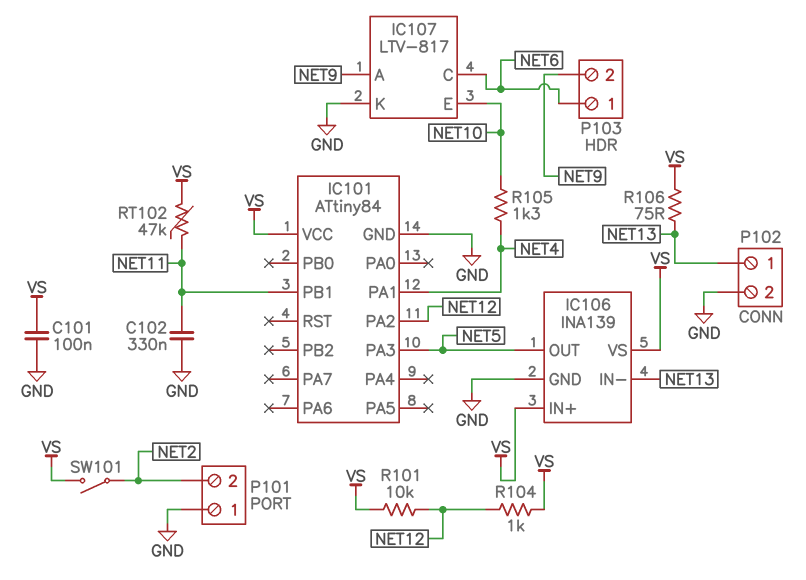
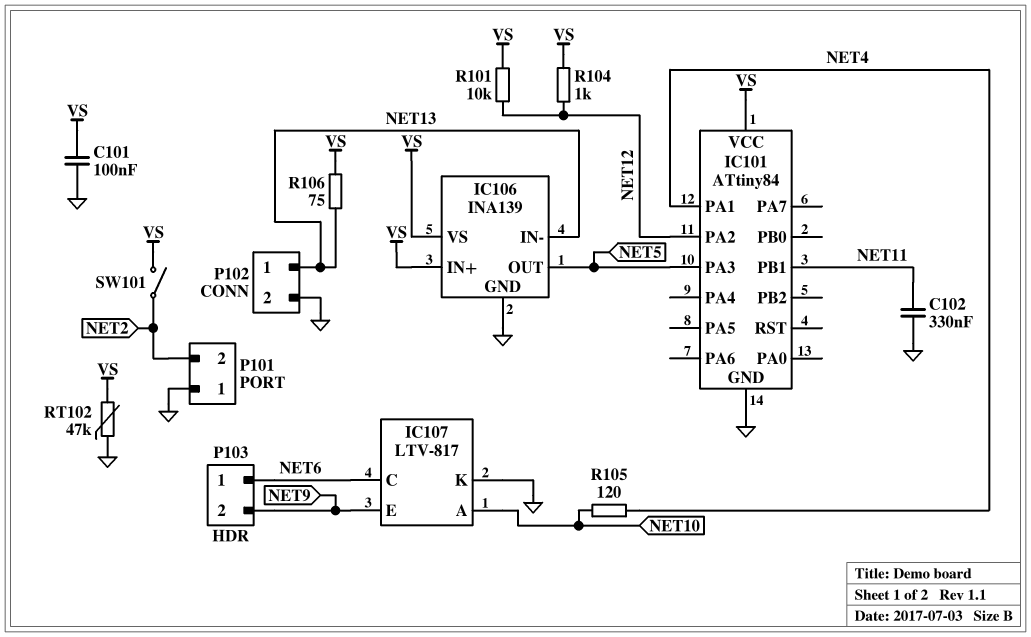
IC107 pin A: NET9 -> NET10
IC107 pin E: NET10 -> NET9
R105: 1.3k (NET4, NET10) -> 120 (NET4, NET10)
RT102: 47k (NET11, VS) -> 47k (GND, VS)

